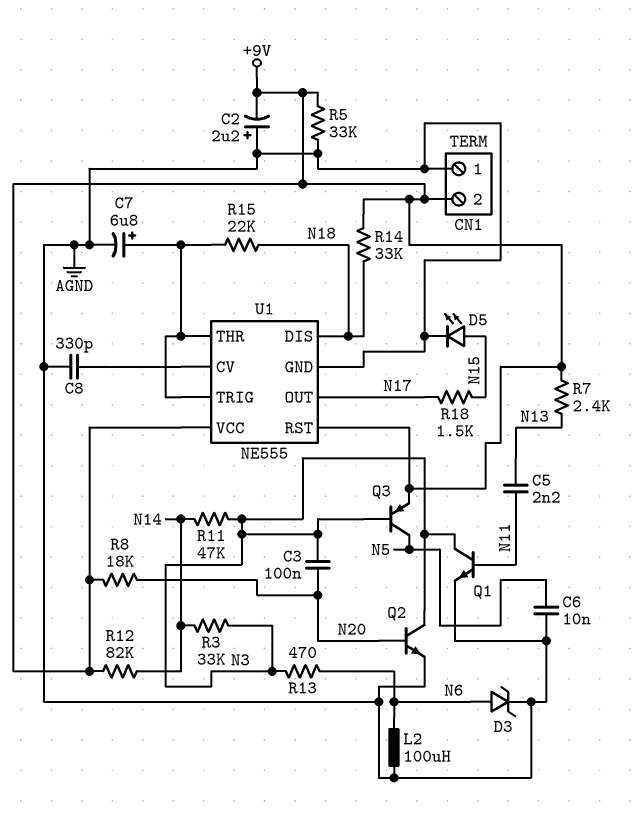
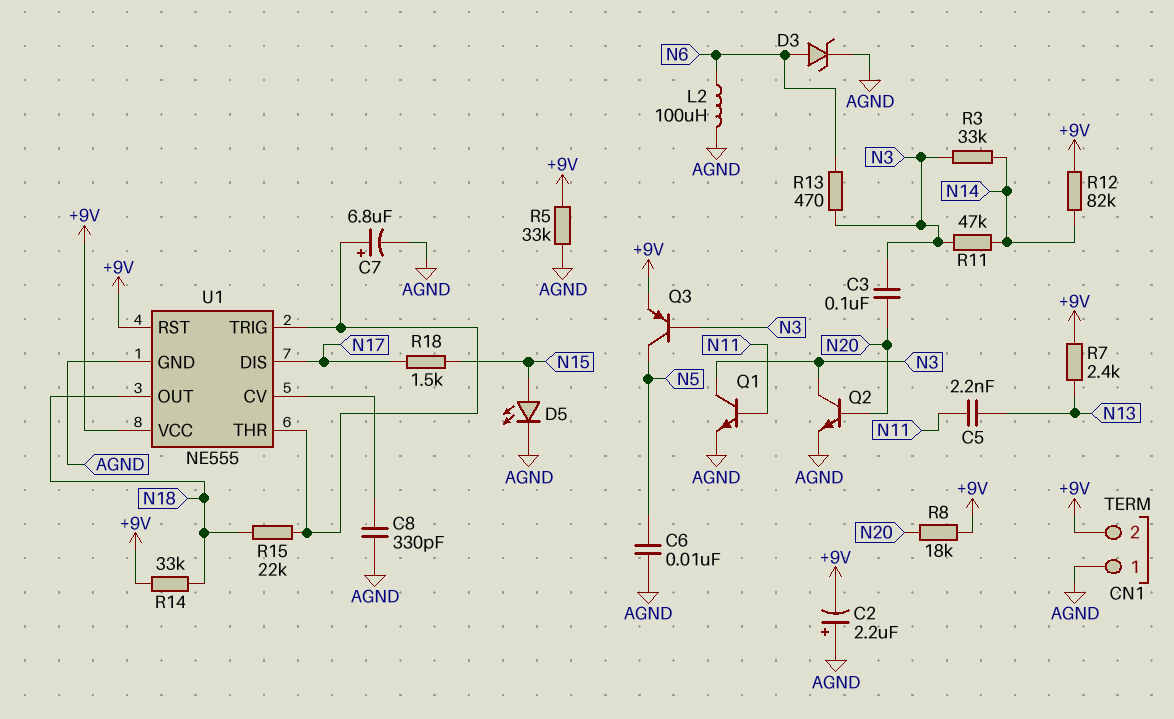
U1 pin DIS: N18 -> N17
U1 pin OUT: N17 -> N18

